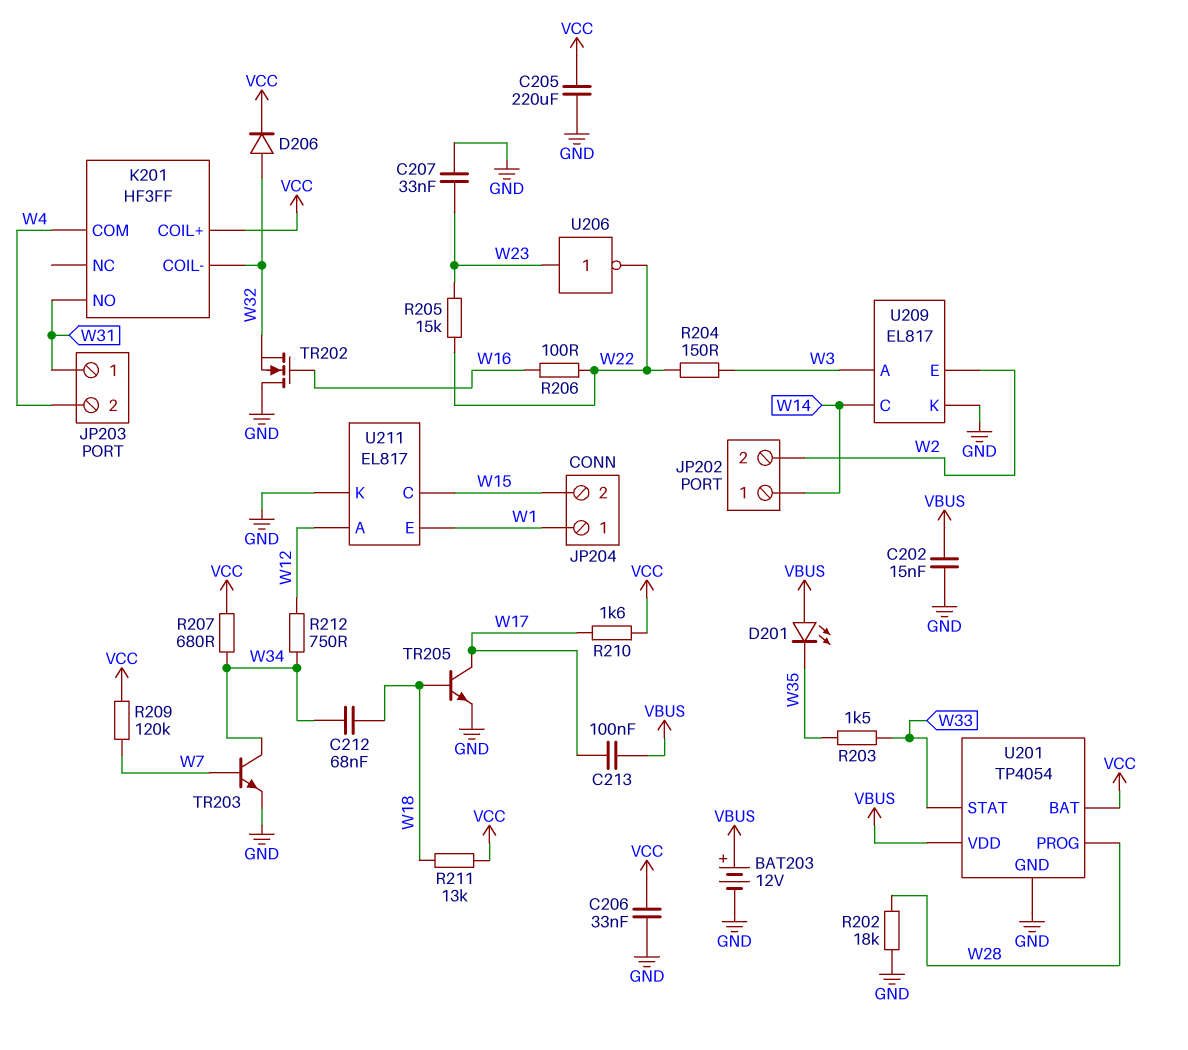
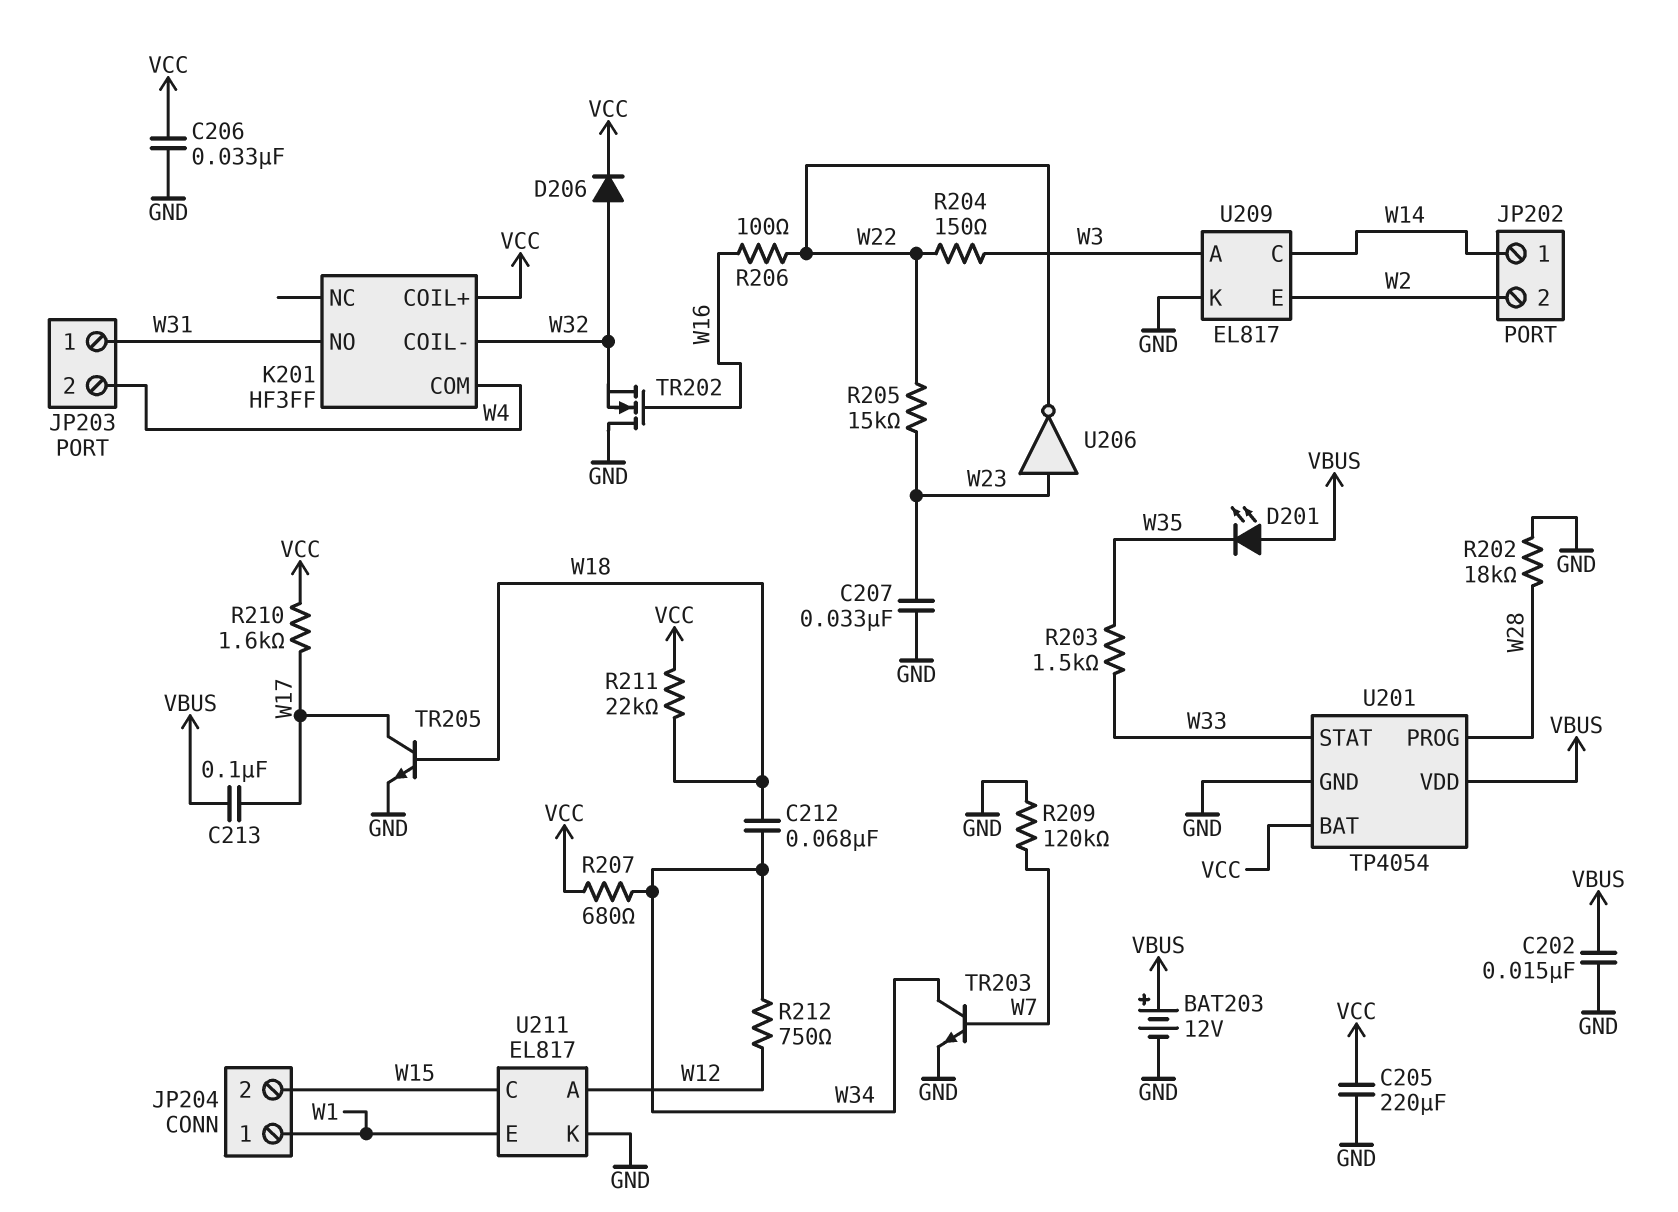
R209: 120k (VCC, W7) -> 120k (GND, W7)
R211: 13k (VCC, W18) -> 22k (VCC, W18)

